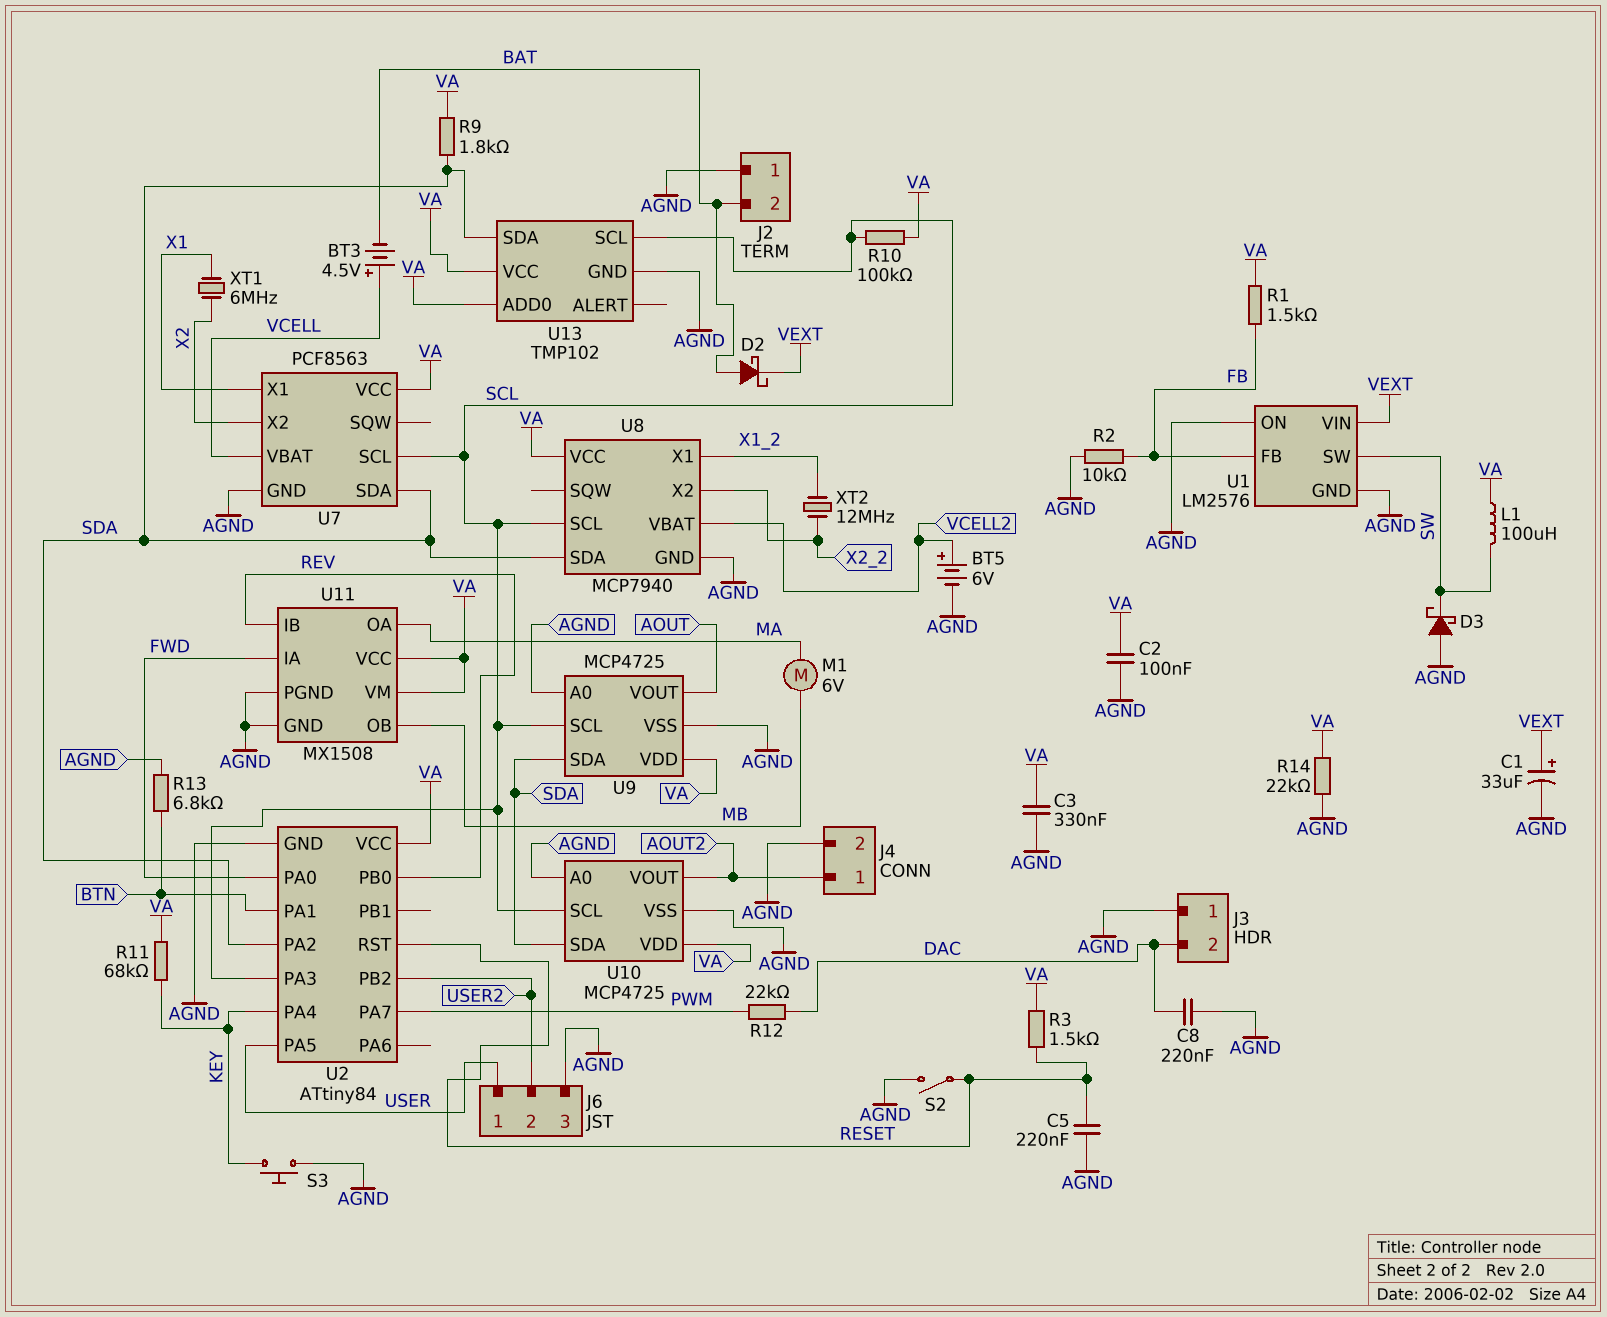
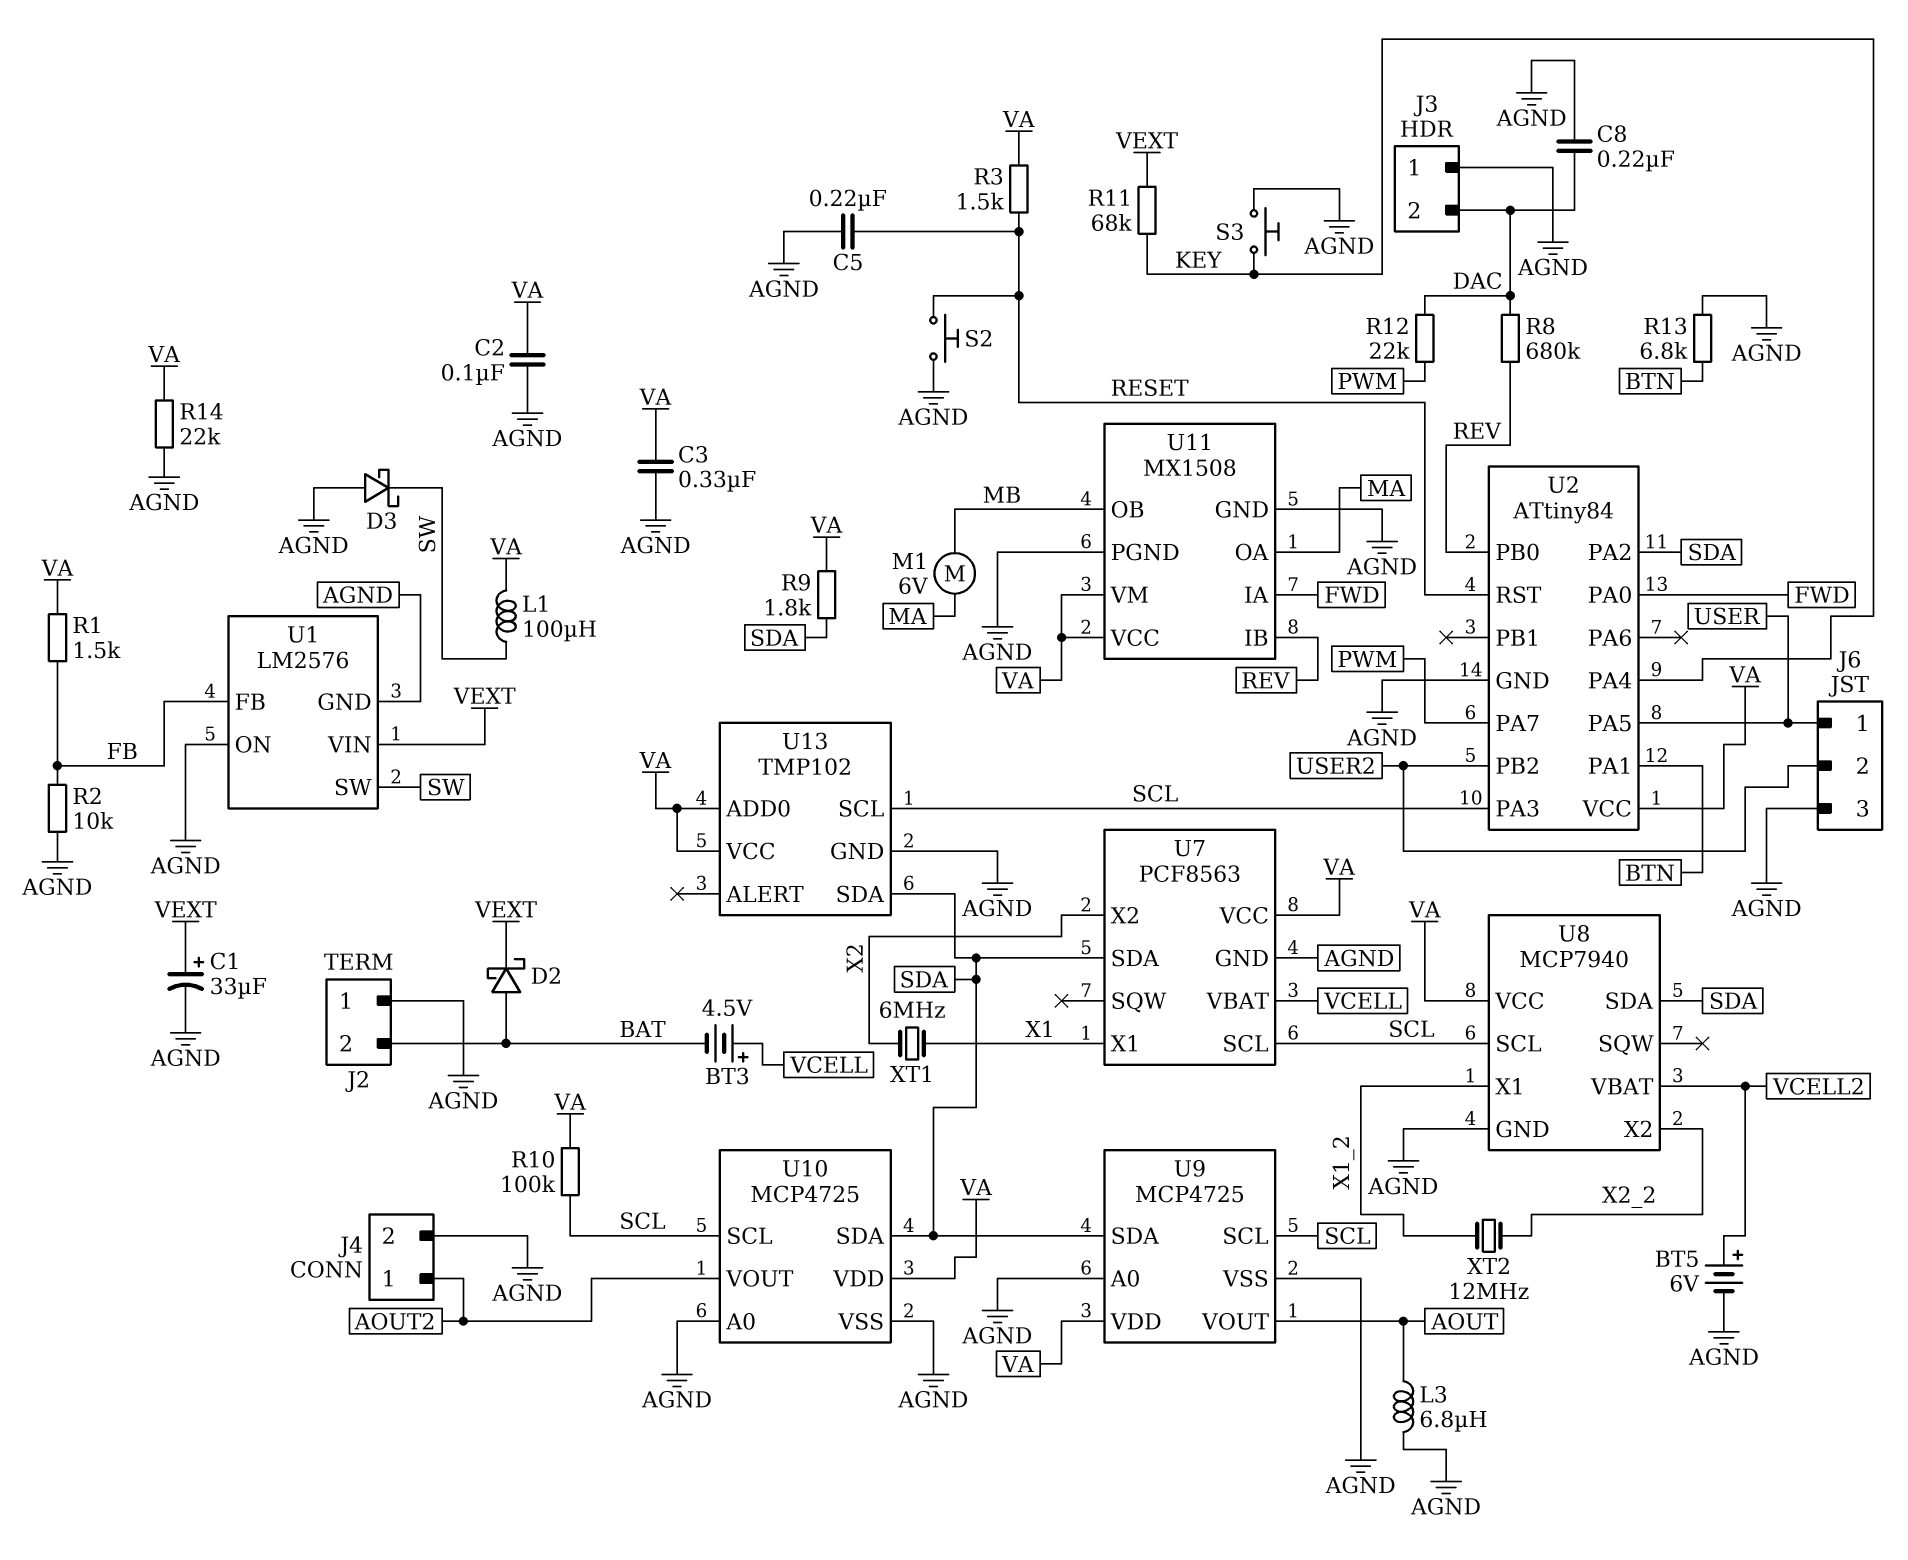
L3: none -> 6.8uH (AGND, AOUT)
R8: none -> 680k (DAC, REV)
R11: 68k (KEY, VA) -> 68k (KEY, VEXT)
S2: switch (AGND, RESET) -> button (AGND, RESET)

